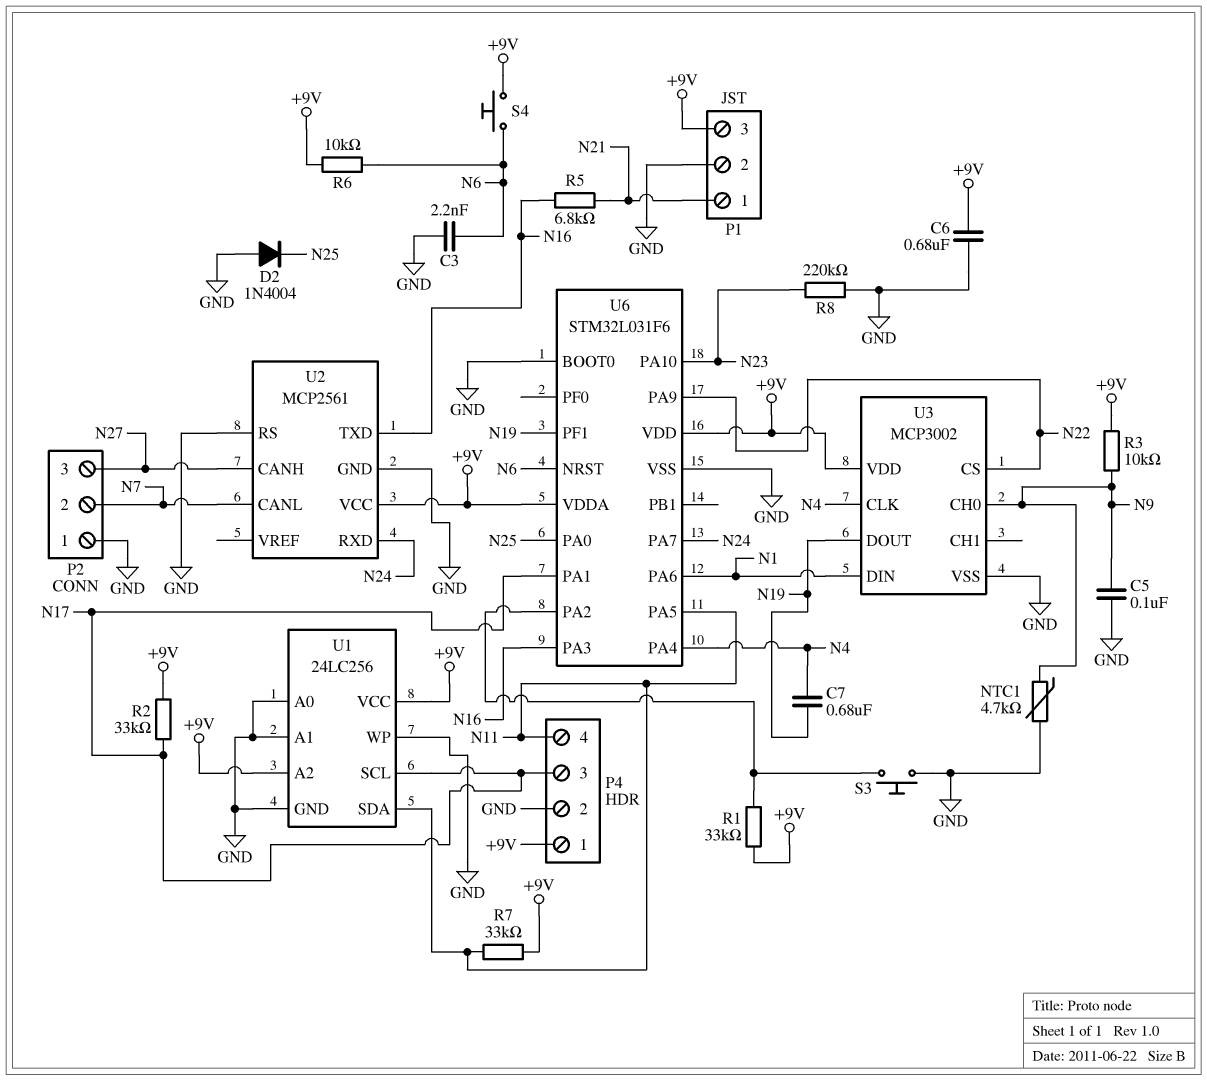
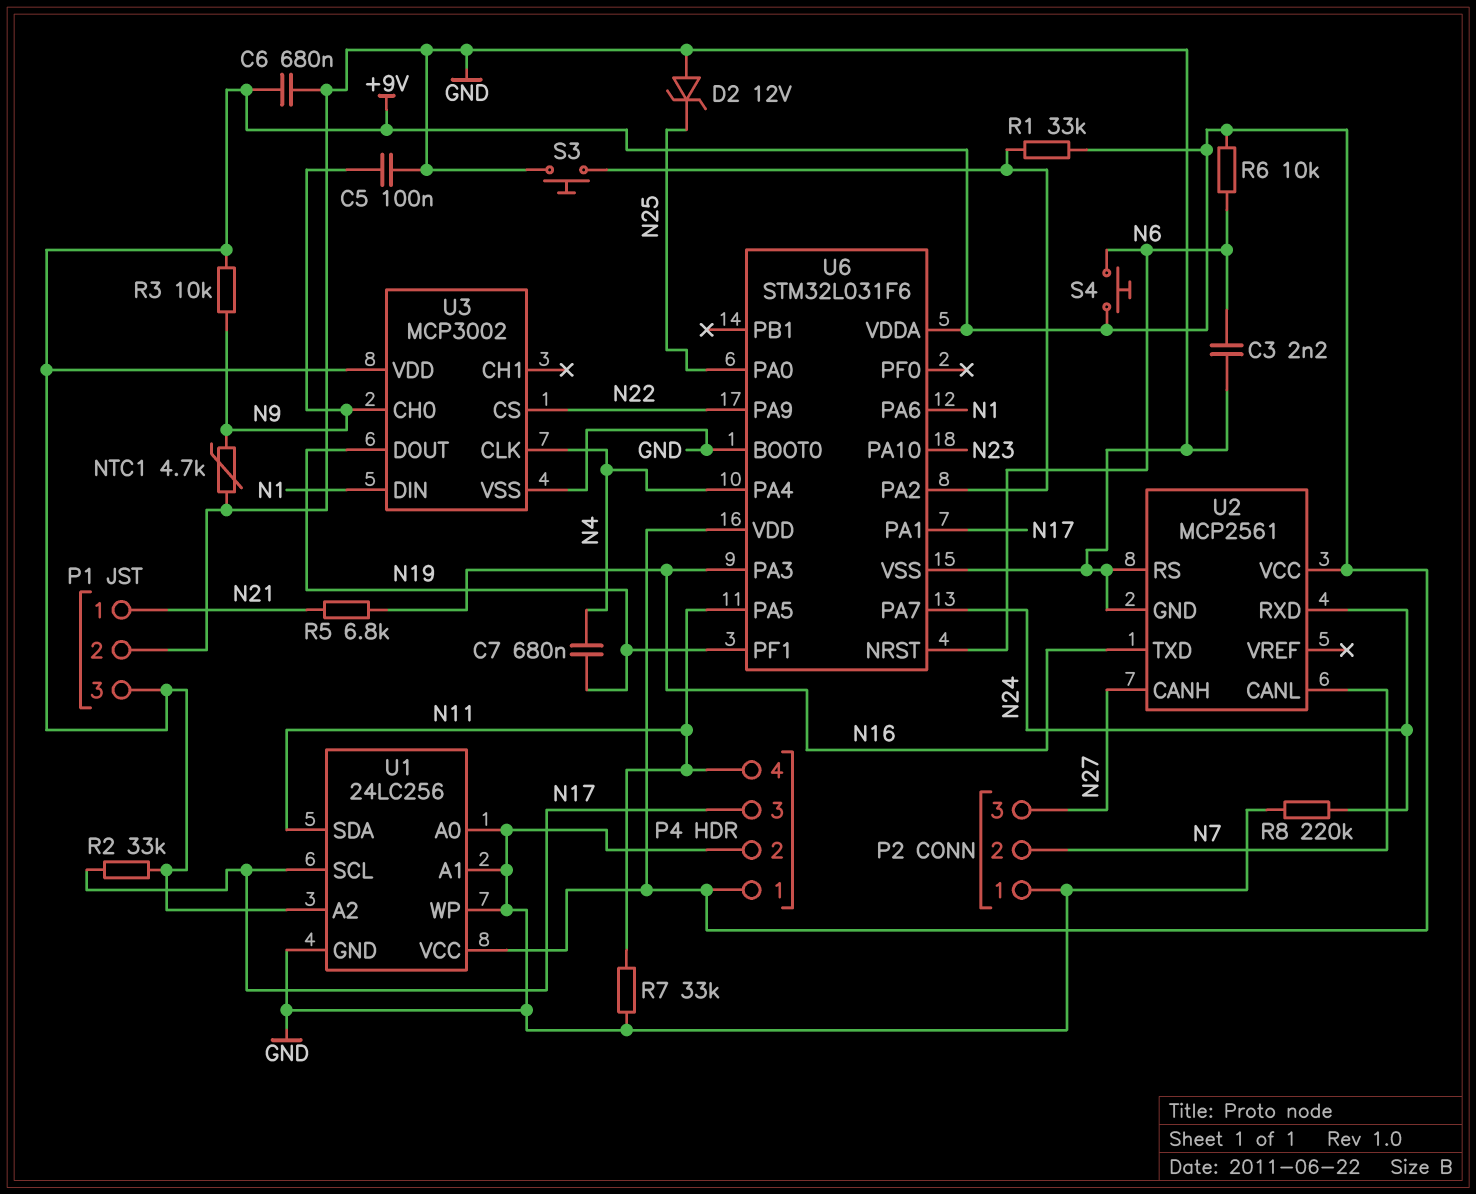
D2: diode 1N4004 (A GND, K N25) -> zener 12V (A GND, K N25)
R7: 33k (+9V, N11) -> 33k (GND, N11)
R8: 220k (GND, N23) -> 220k (GND, N24)

